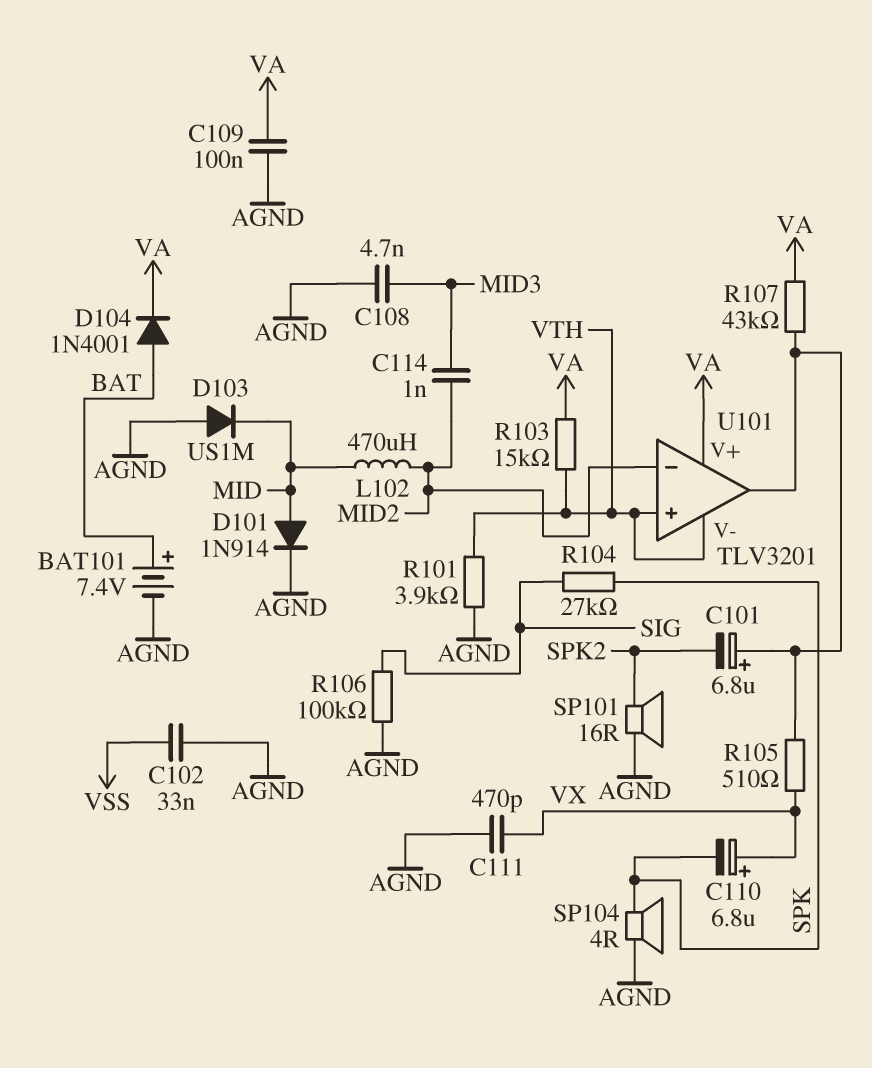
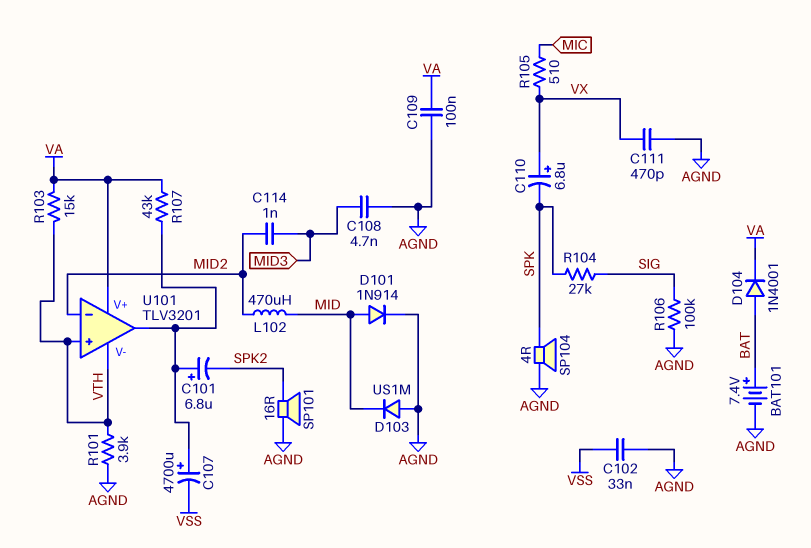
C107: none -> 4700uF (plus U101/out, minus VSS)
R105: 510 (U101/out, VX) -> 510 (MIC, VX)

